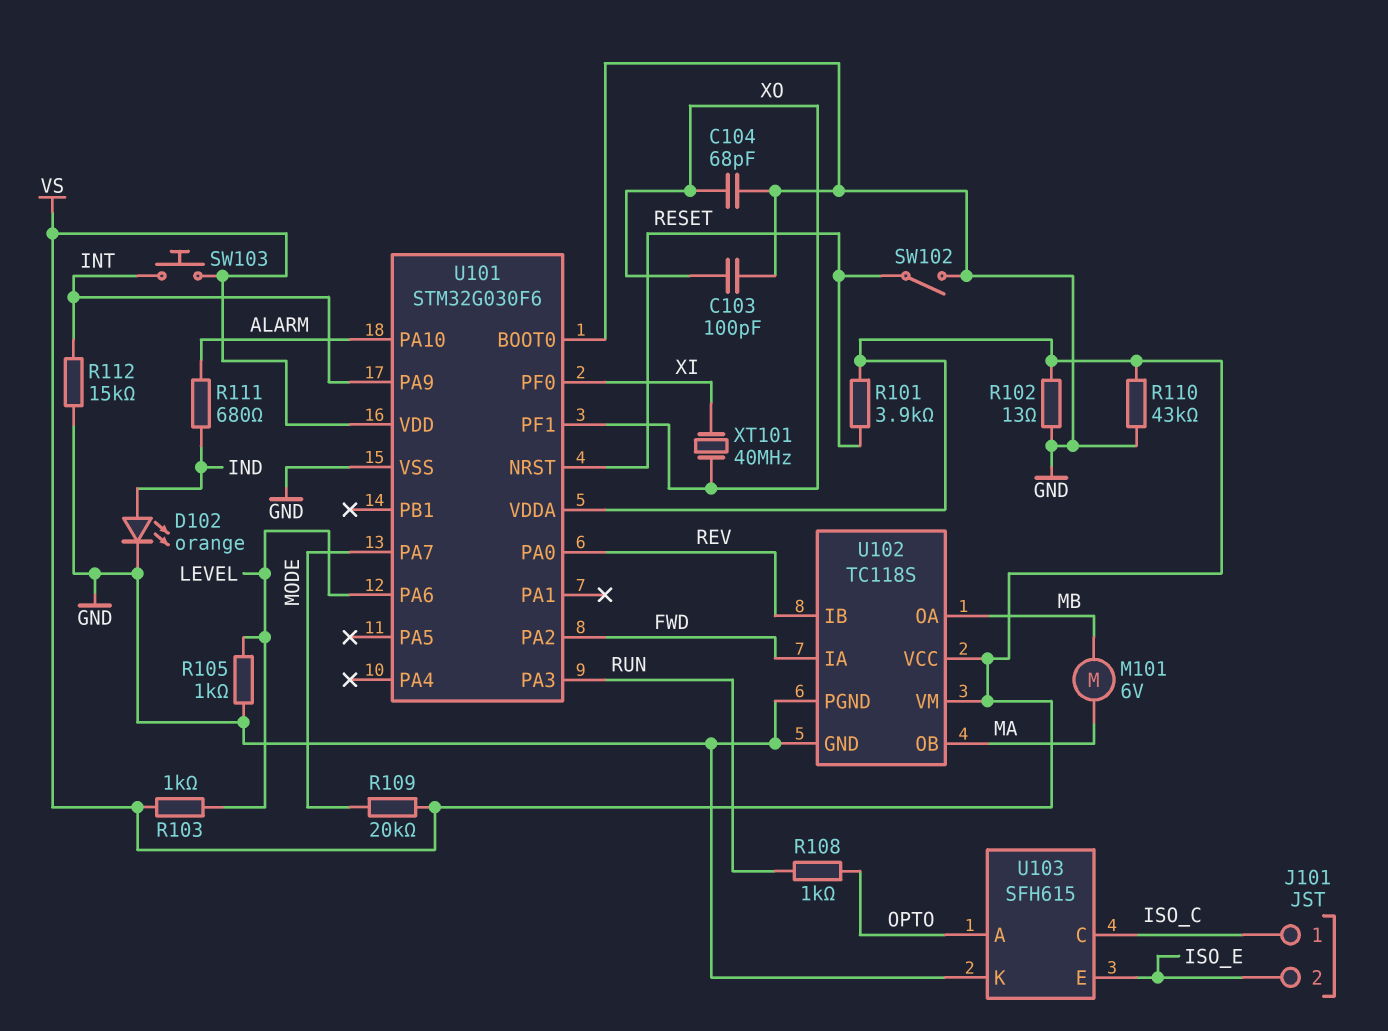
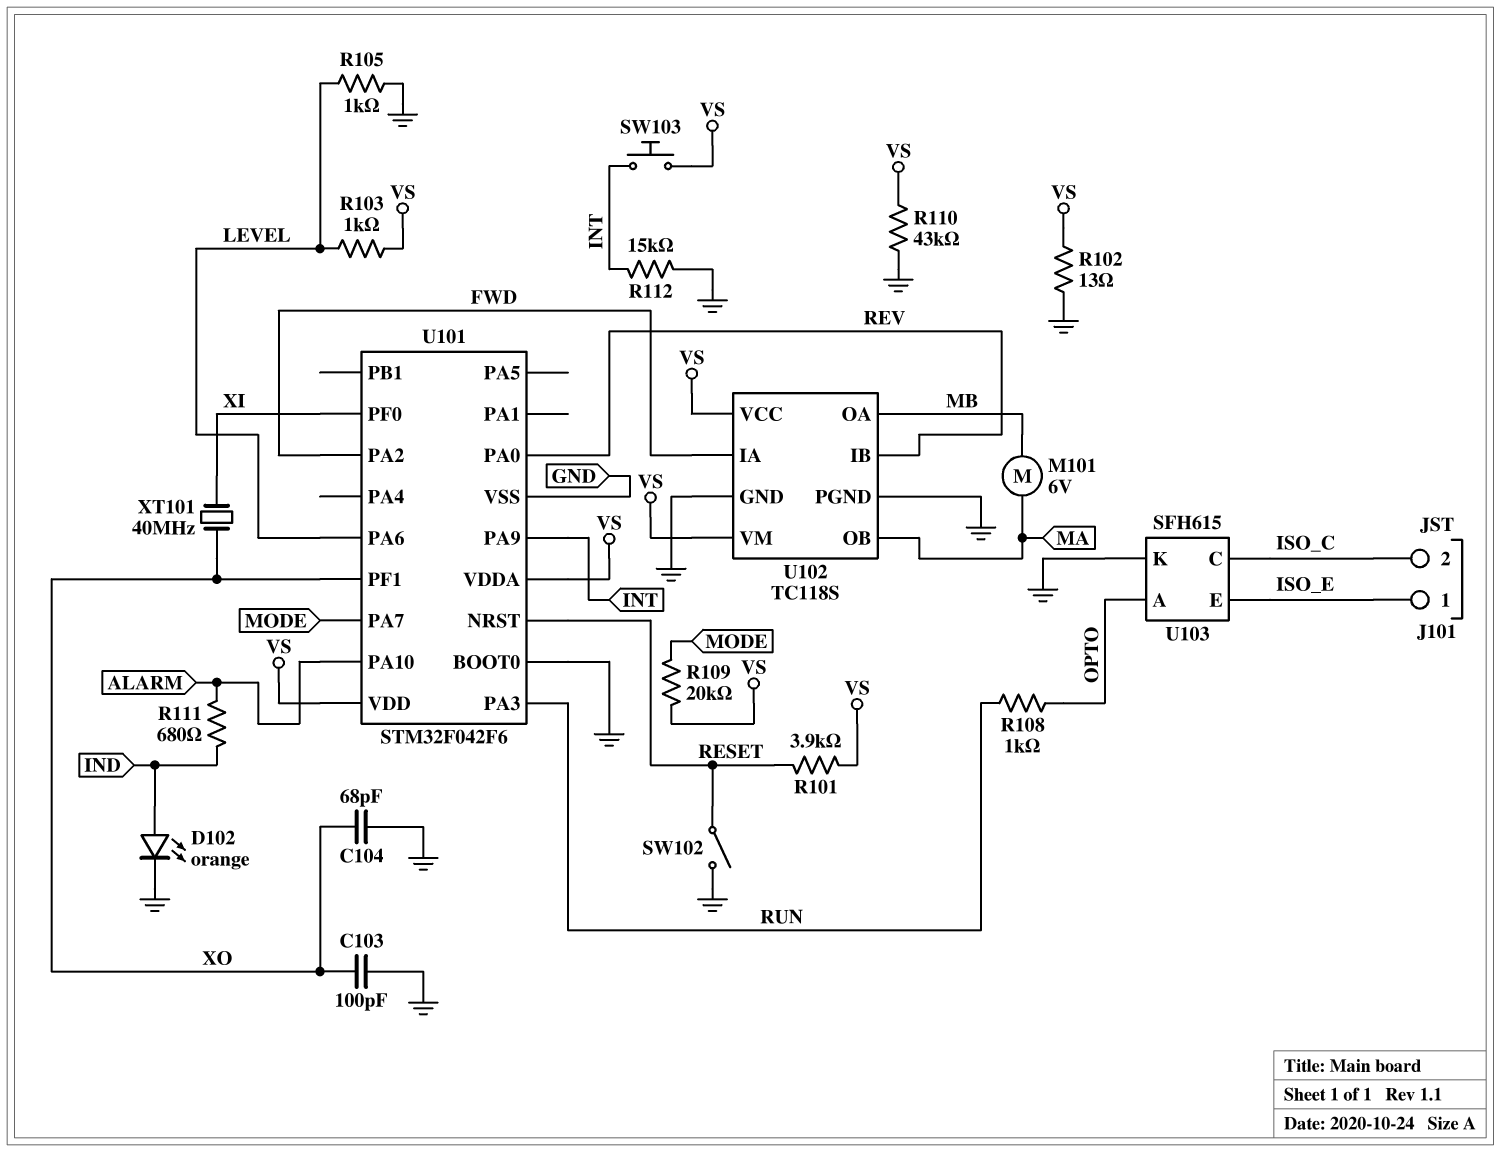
J101 pin 1: ISO_C -> ISO_E
J101 pin 2: ISO_E -> ISO_C
U101: STM32G030F6 -> STM32F042F6

